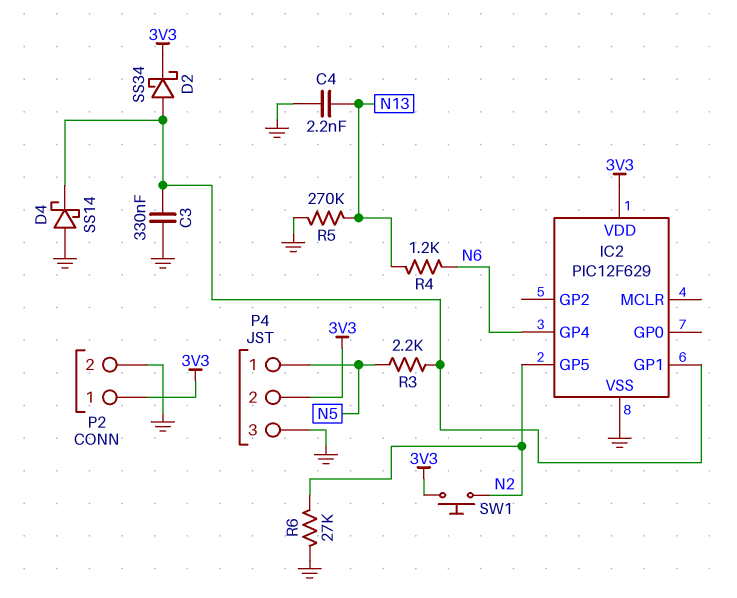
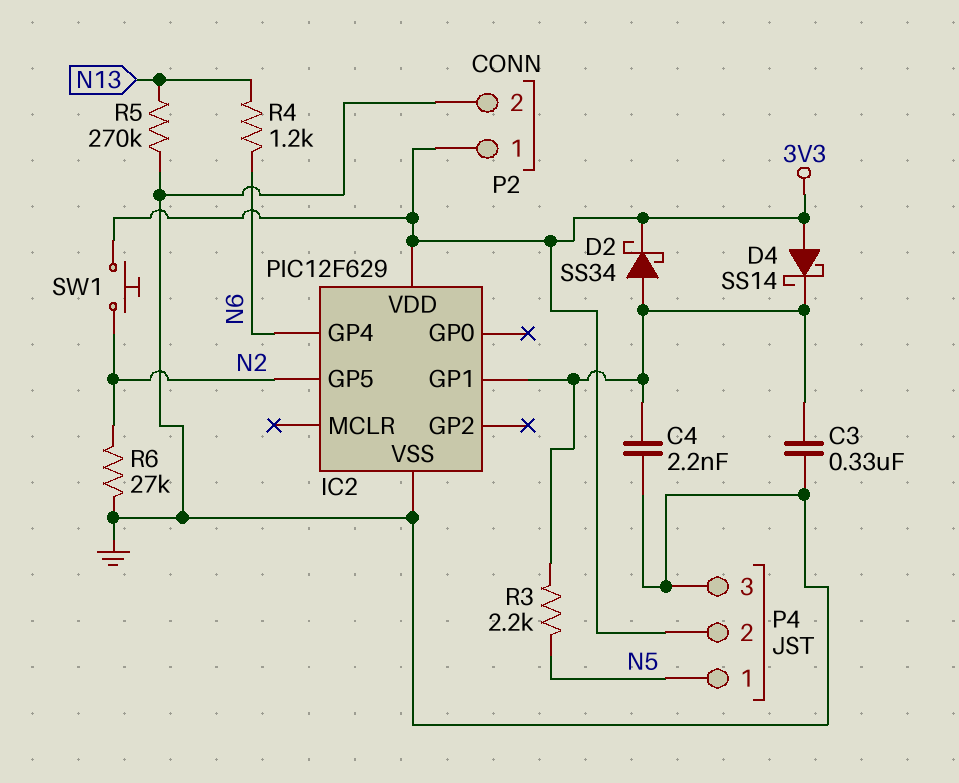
C4: 2.2nF (GND, N13) -> 2.2nF (GND, IC2/GP1)
D4: schottky SS14 (A GND, K IC2/GP1) -> schottky SS14 (A 3V3, K IC2/GP1)

